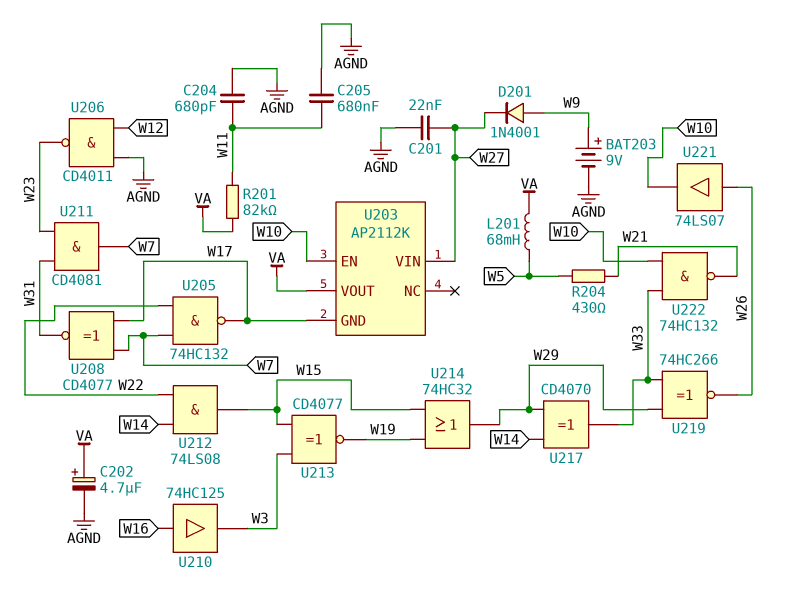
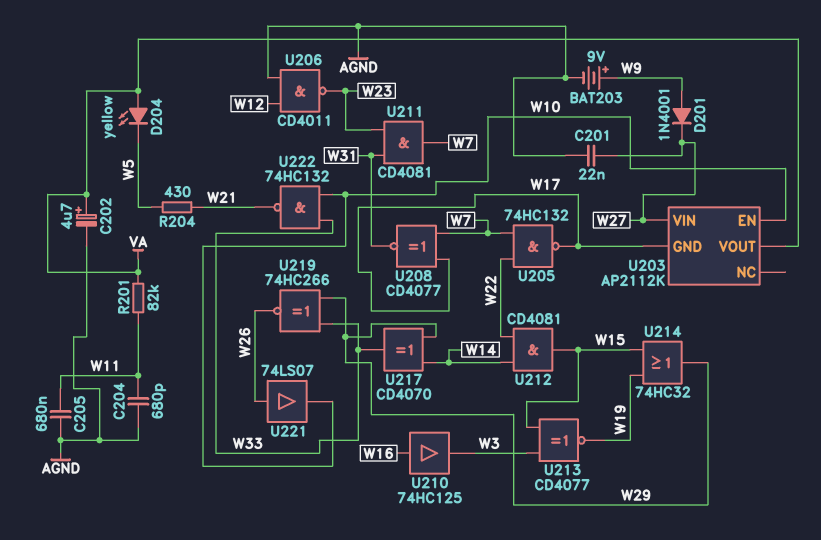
D204: none -> LED yellow (A VA, K W5)
L201: 68mH (VA, W5) -> none
U212: AND 74LS08 (in W14, in W22, out W15) -> AND CD4081 (in W14, in W22, out W15)

